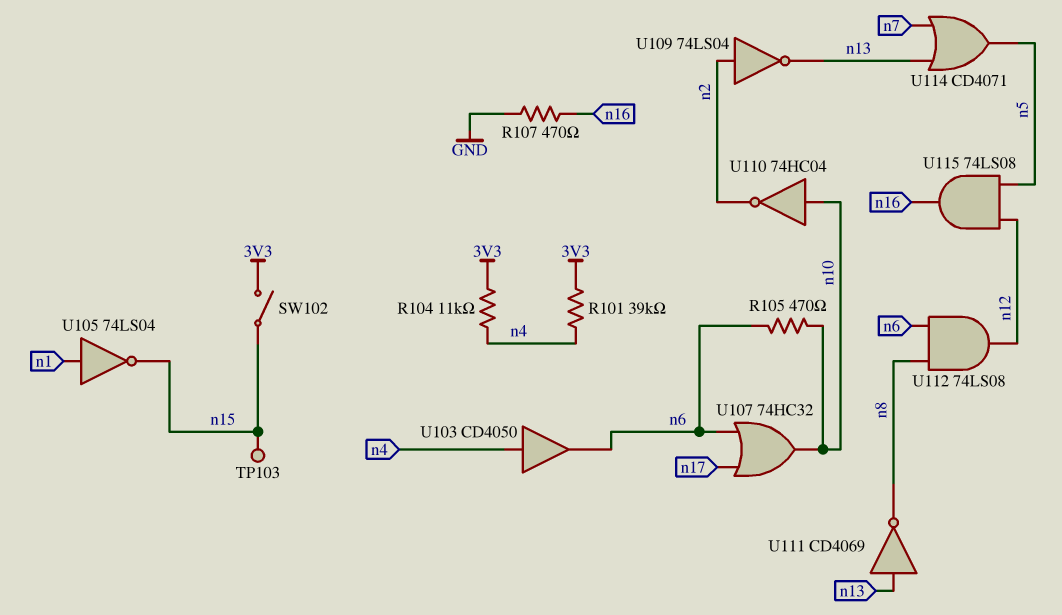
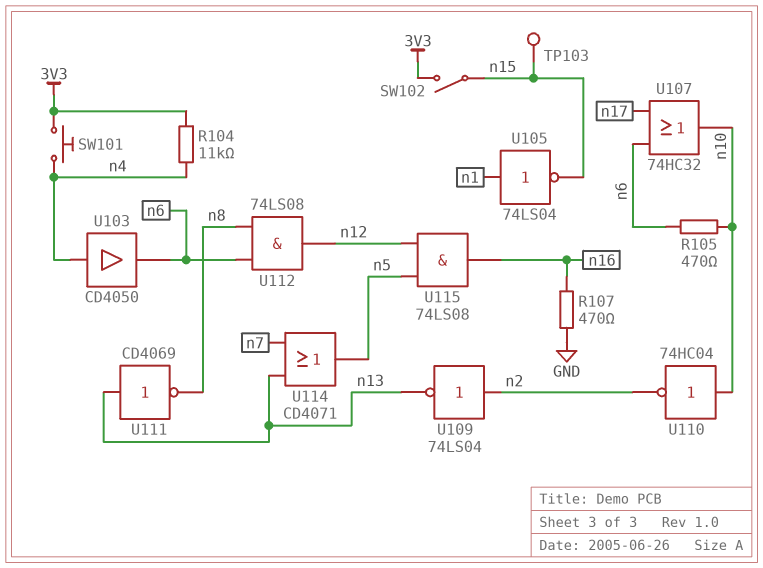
R101: 39k (3V3, n4) -> none
SW101: none -> button (3V3, n4)

